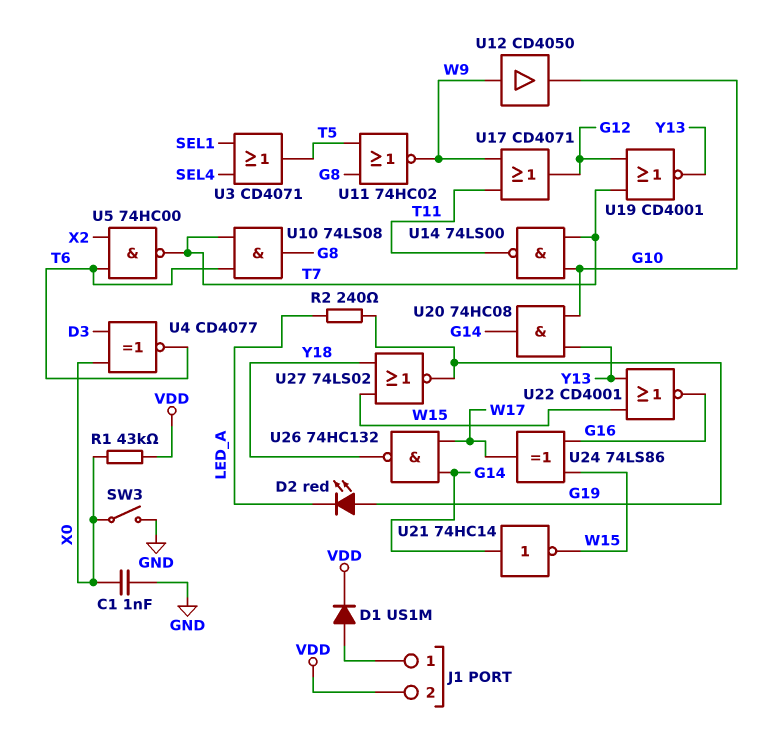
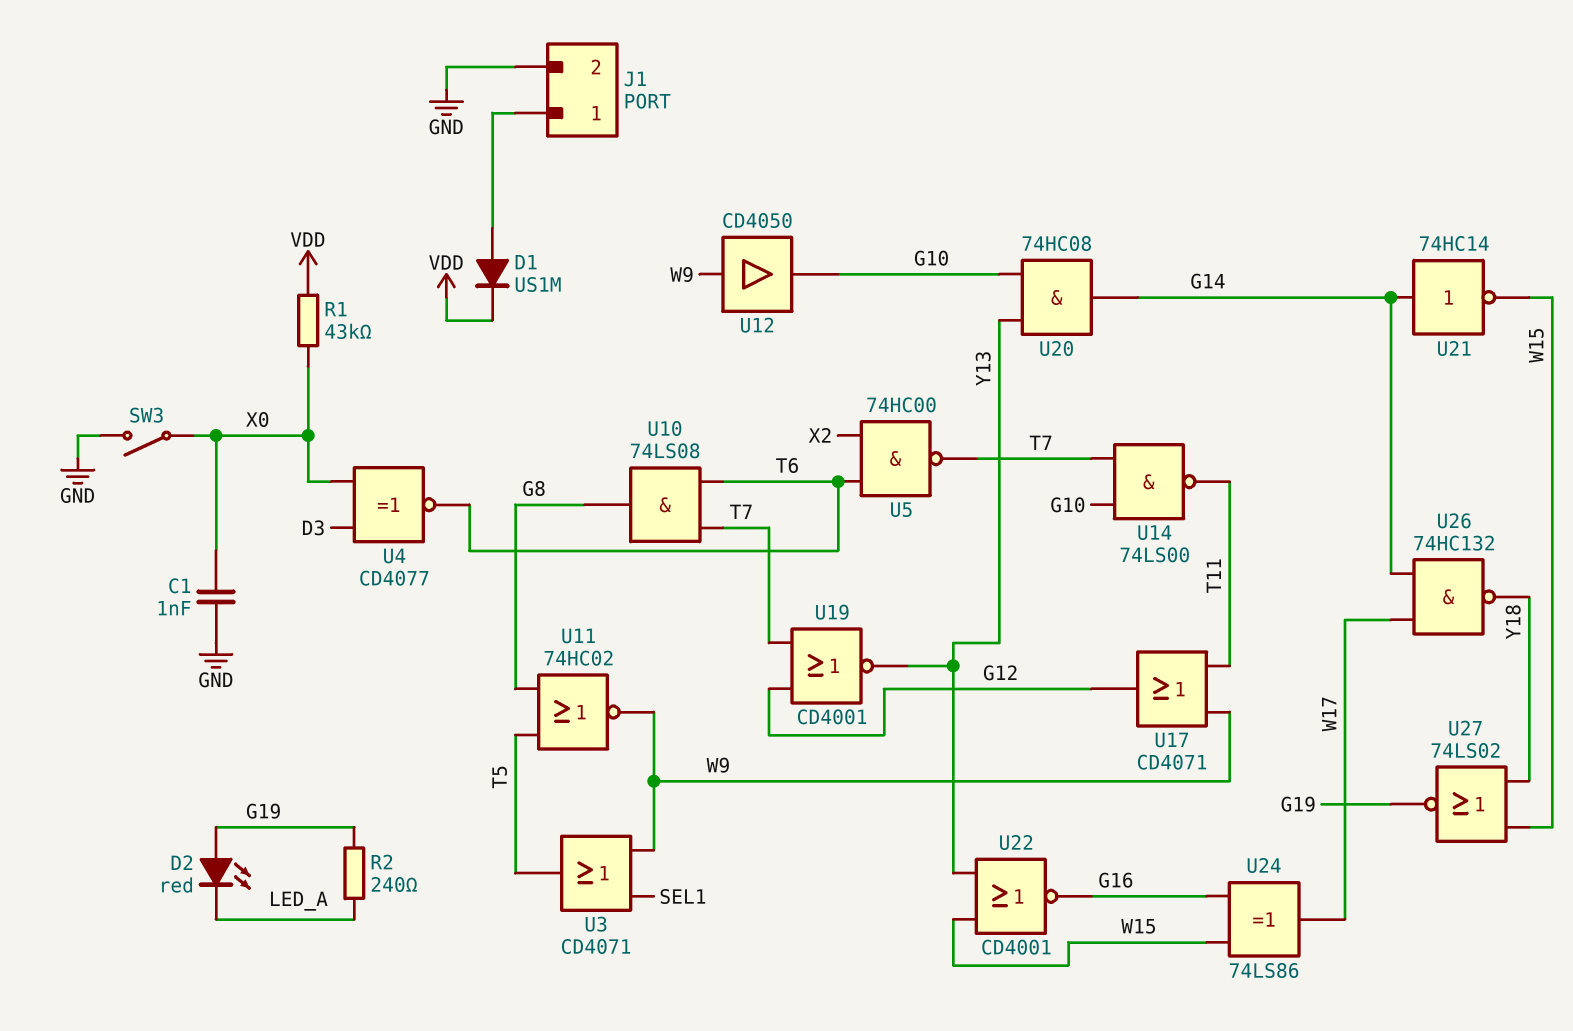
J1 pin 2: VDD -> GND
U3: OR CD4071 (in SEL1, in SEL4, out T5) -> OR CD4071 (in SEL1, in W9, out T5)

